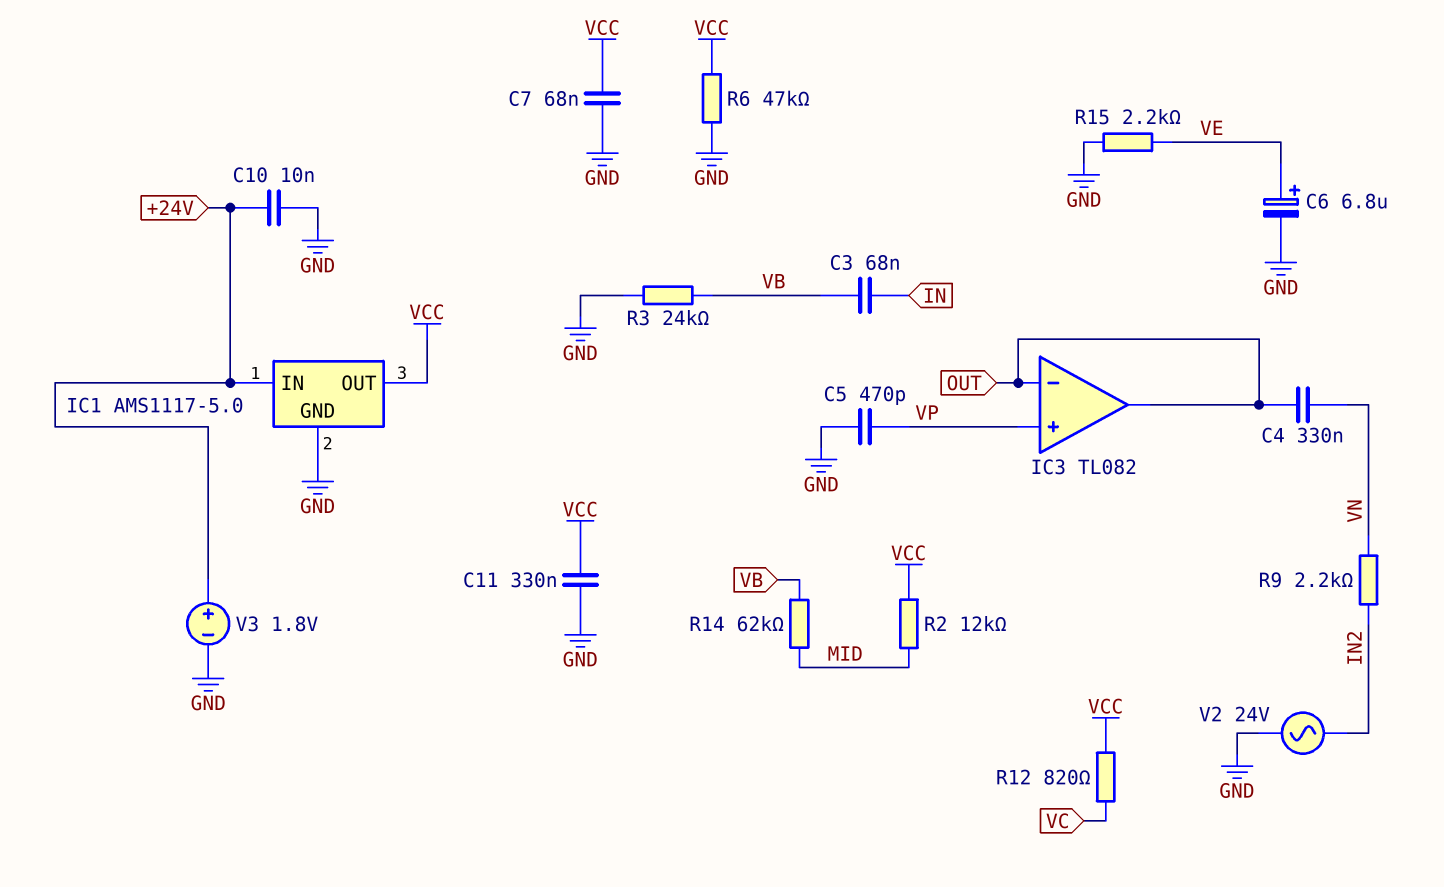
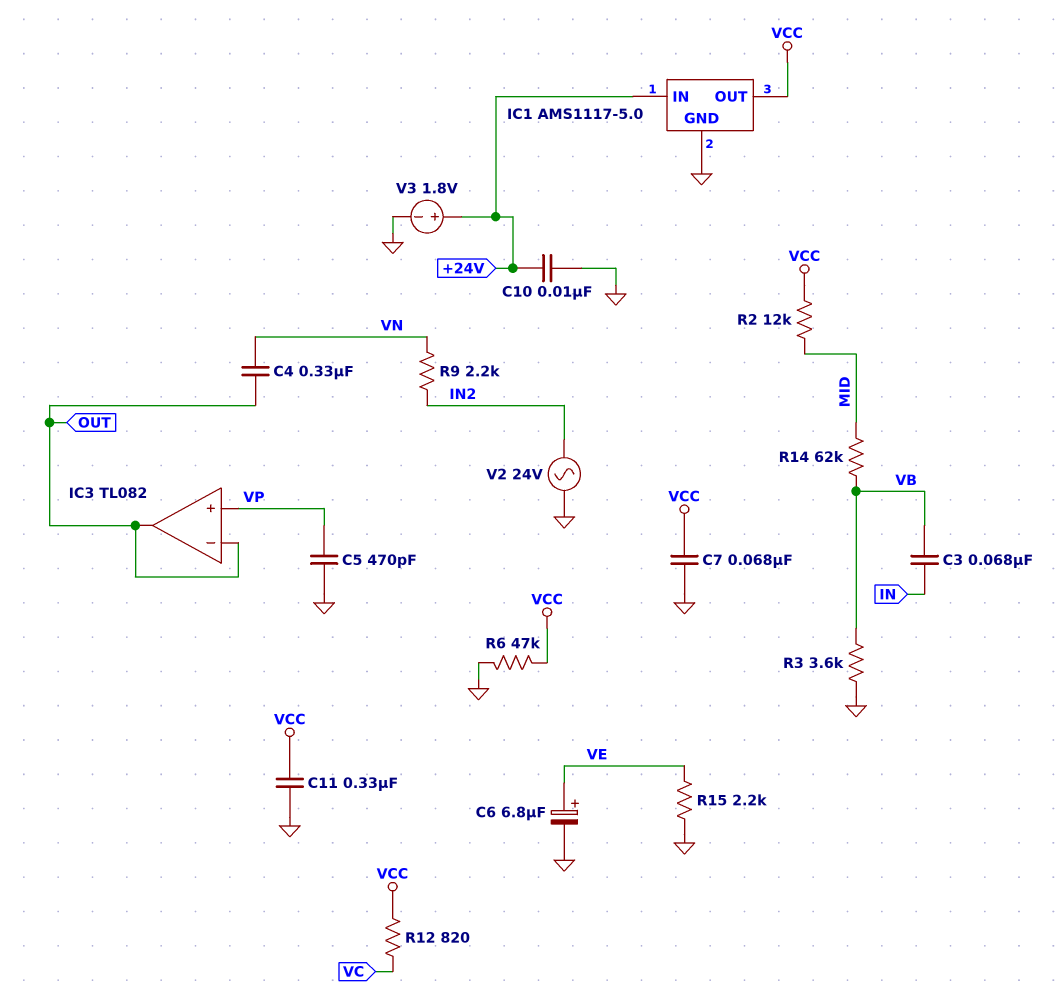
R3: 24k (GND, VB) -> 3.6k (GND, VB)

